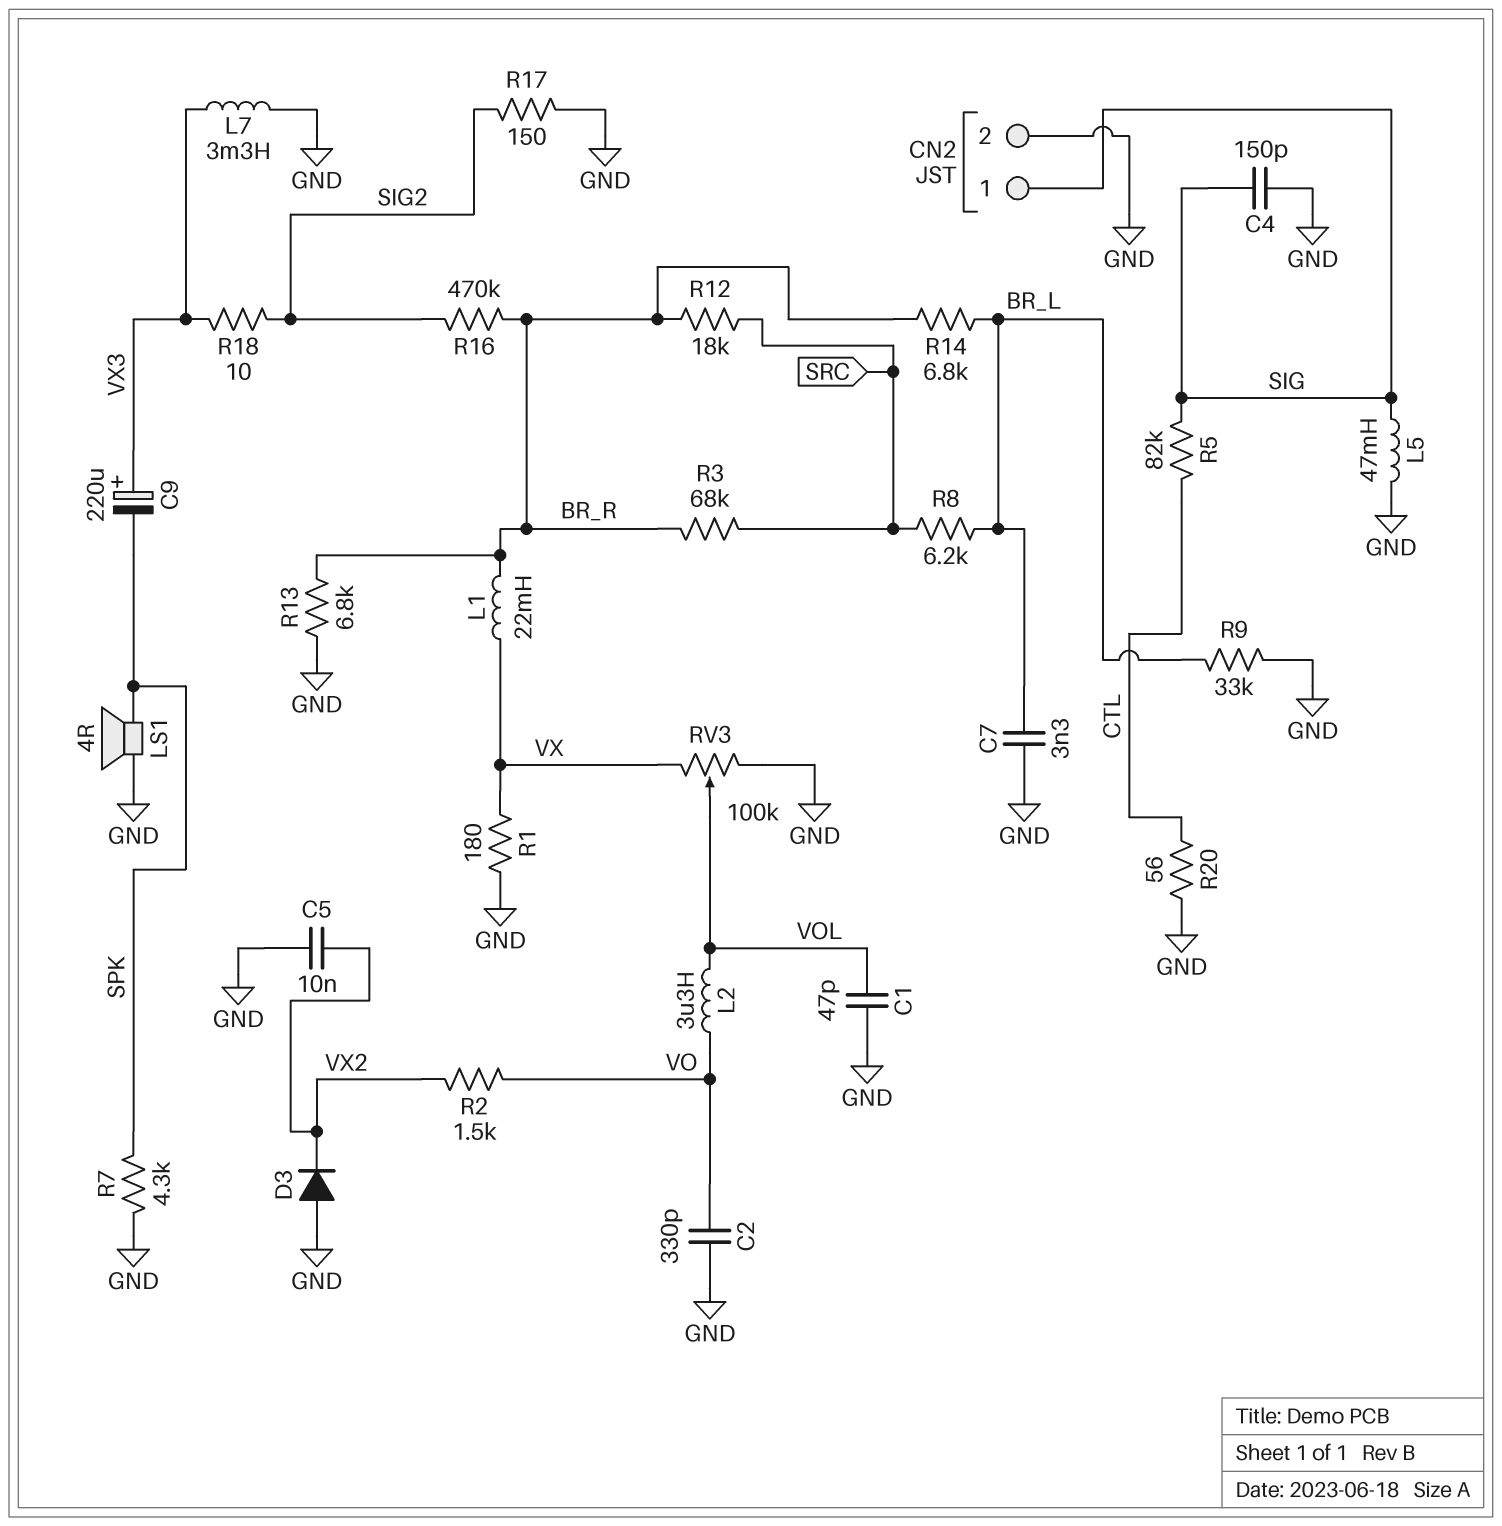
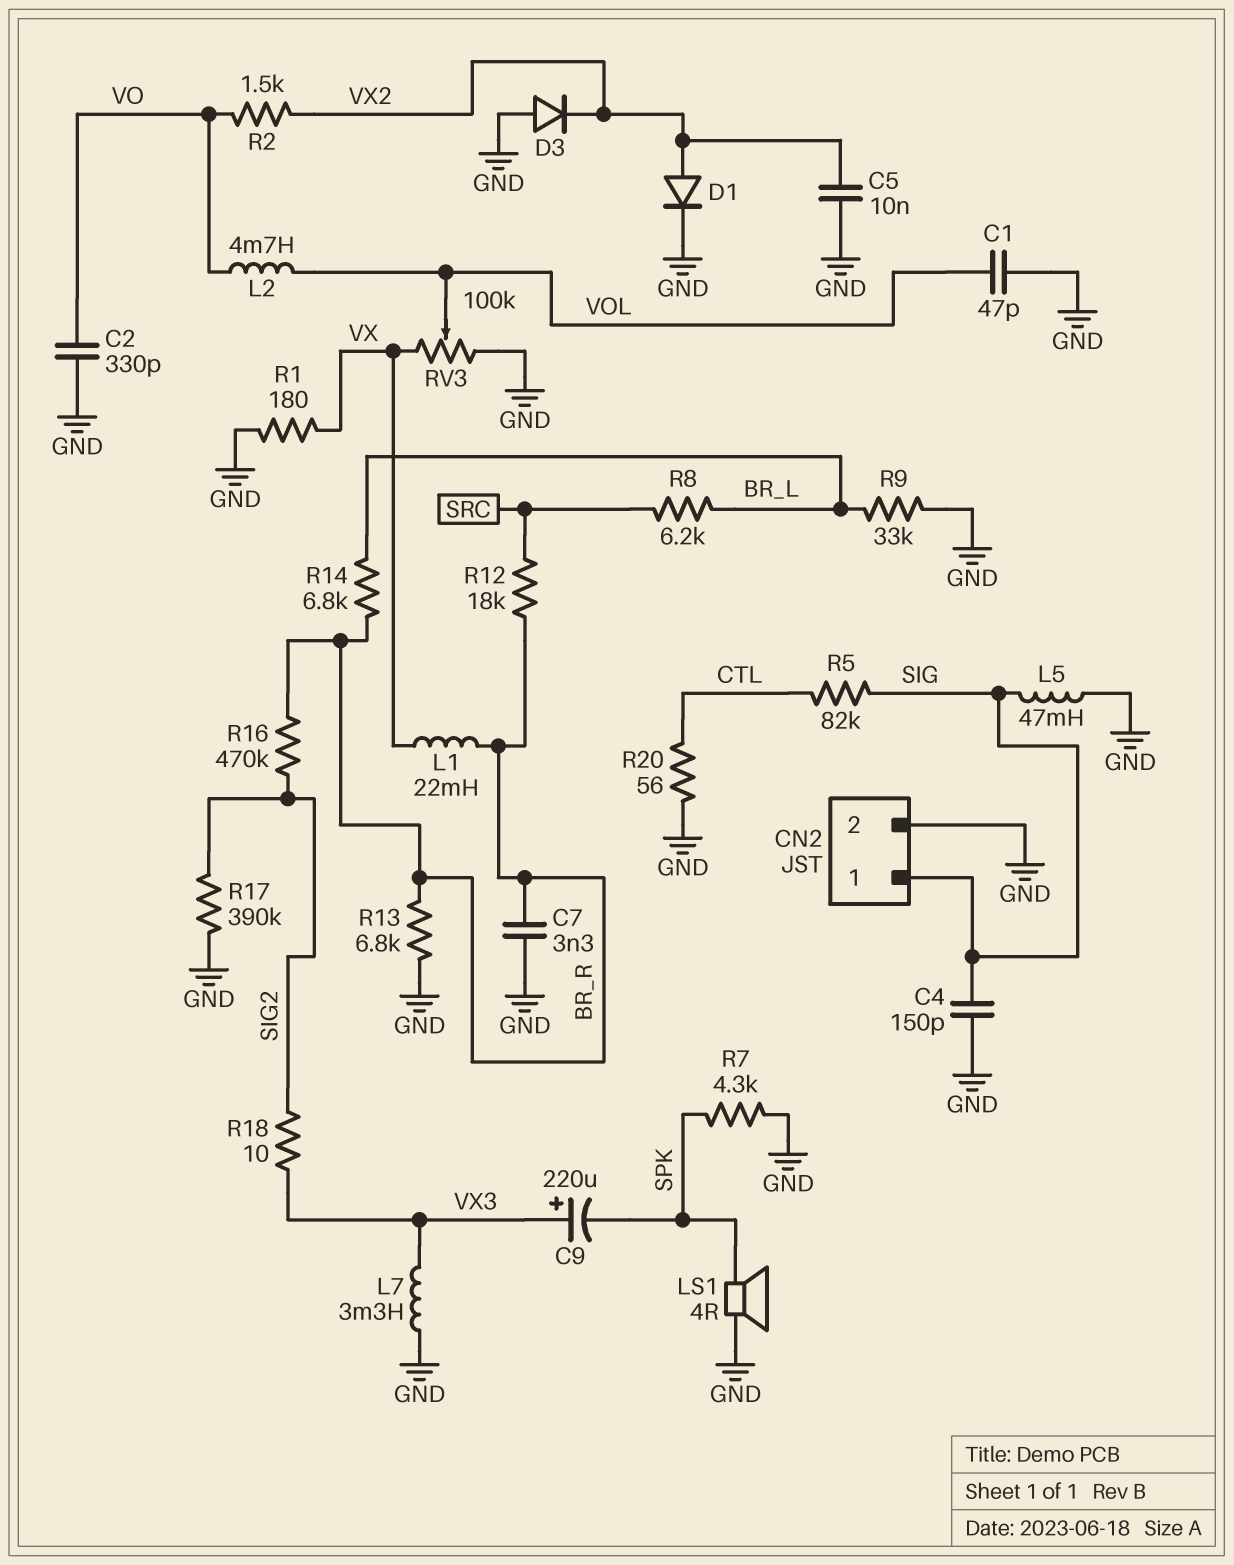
C7: 3.3nF (BR_L, GND) -> 3.3nF (BR_R, GND)
D1: none -> diode (A VX2, K GND)
L2: 3.3uH (VO, VOL) -> 4.7mH (VO, VOL)
R3: 68k (BR_R, SRC) -> none
R17: 150 (GND, SIG2) -> 390k (GND, SIG2)

